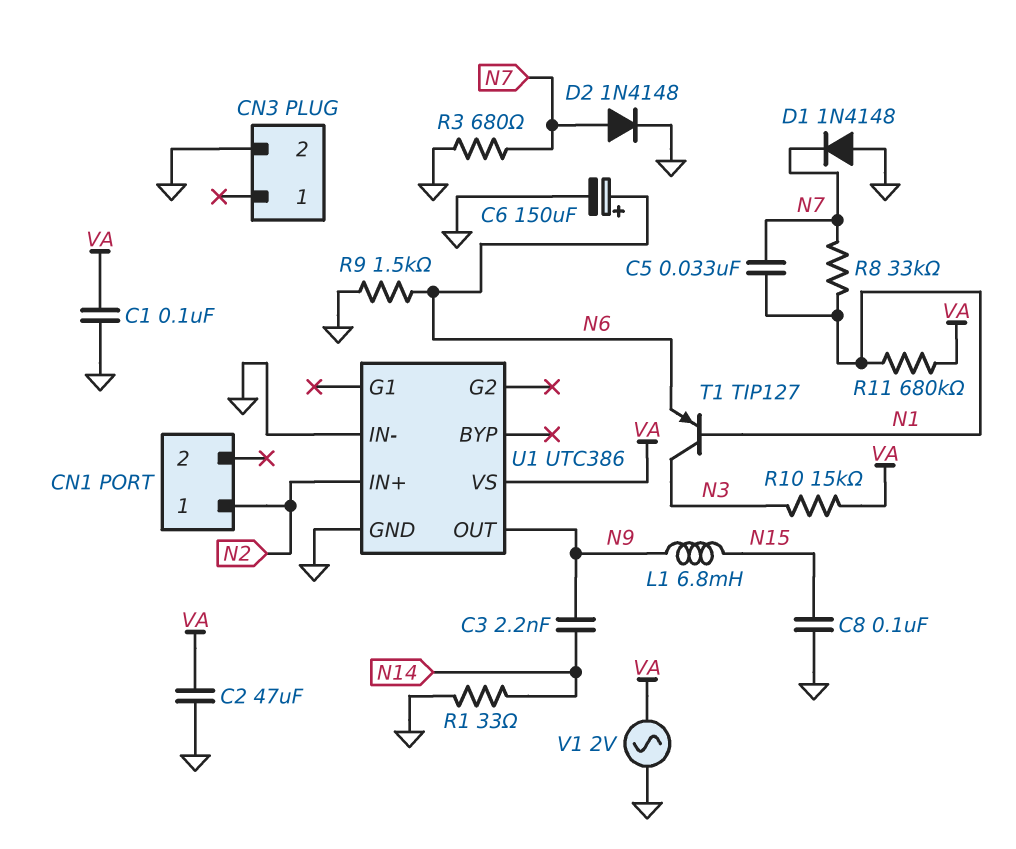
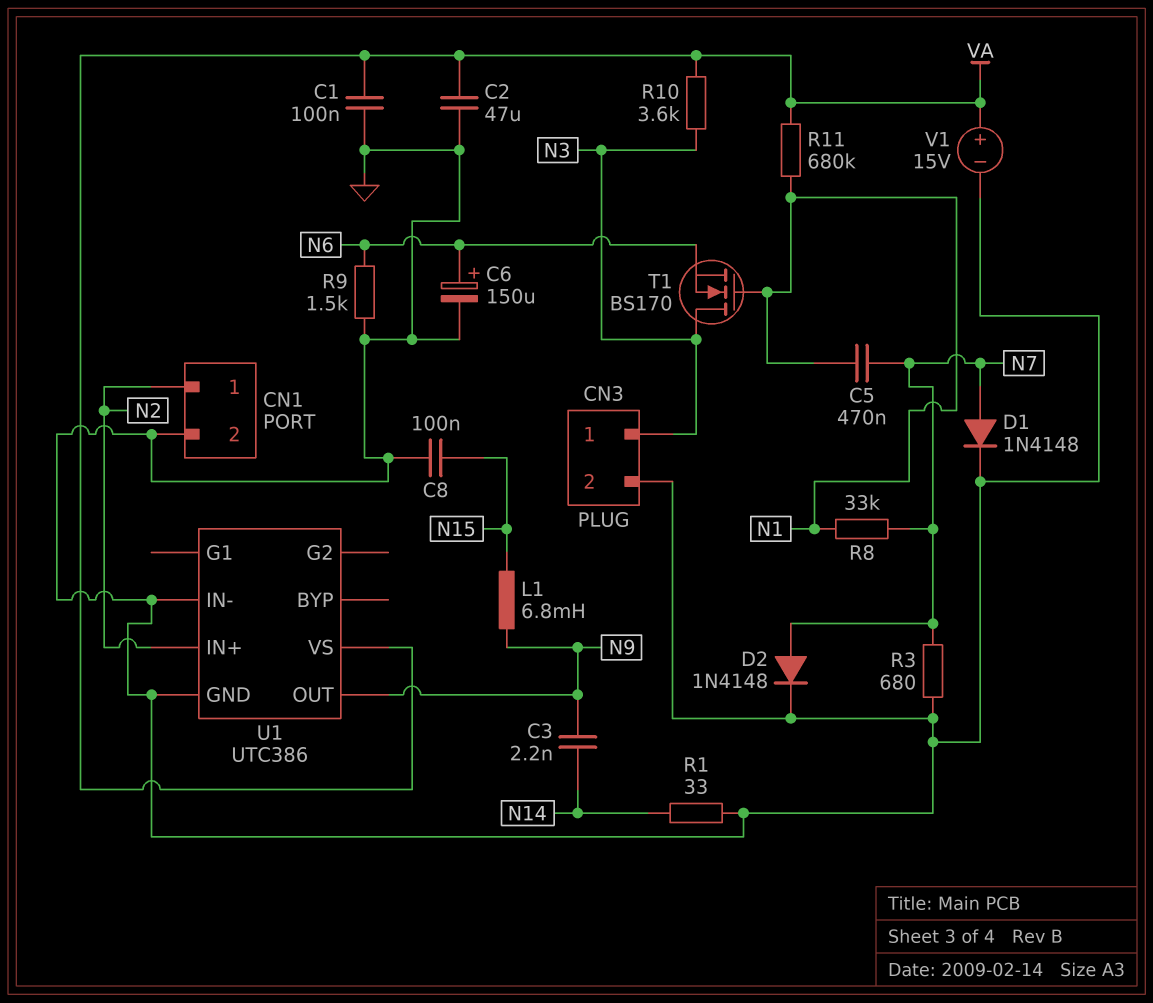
C5: 33nF (N1, N7) -> 470nF (N1, N7)
CN1 pin 2: none -> GND
CN3 pin 1: none -> N3
D1: diode 1N4148 (A GND, K N7) -> diode 1N4148 (A N7, K GND)
R10: 15k (N3, VA) -> 3.6k (N3, VA)
T1: PNP TIP127 (B N1, C N3, E N6) -> NMOS BS170 (G N1, D N3, S N6)
V1: AC 2V (GND, VA) -> 15V (plus VA, minus GND)

